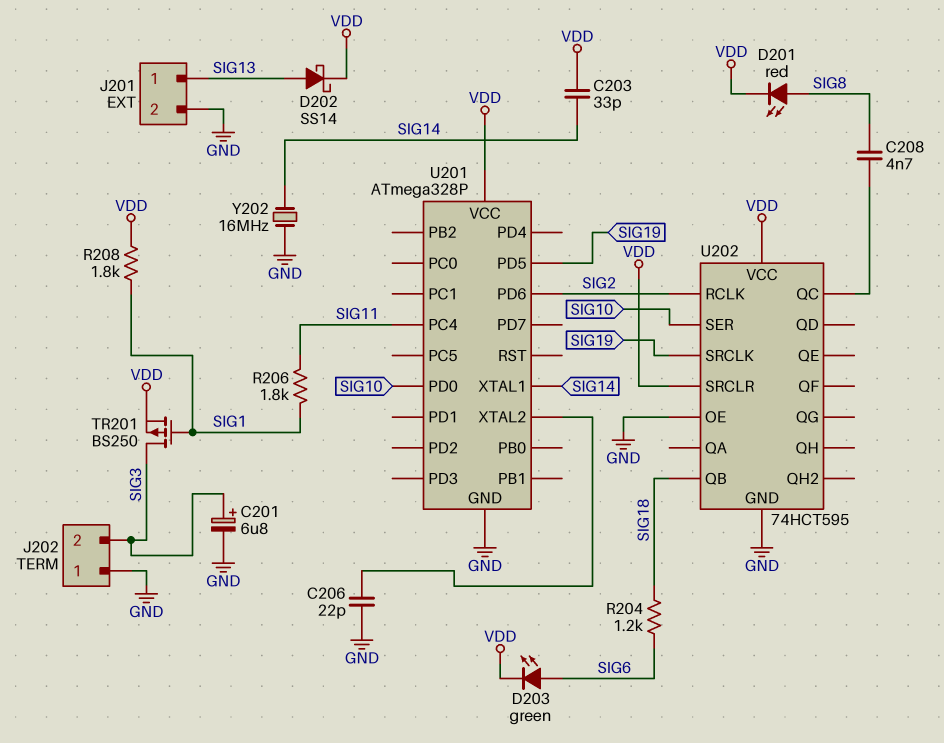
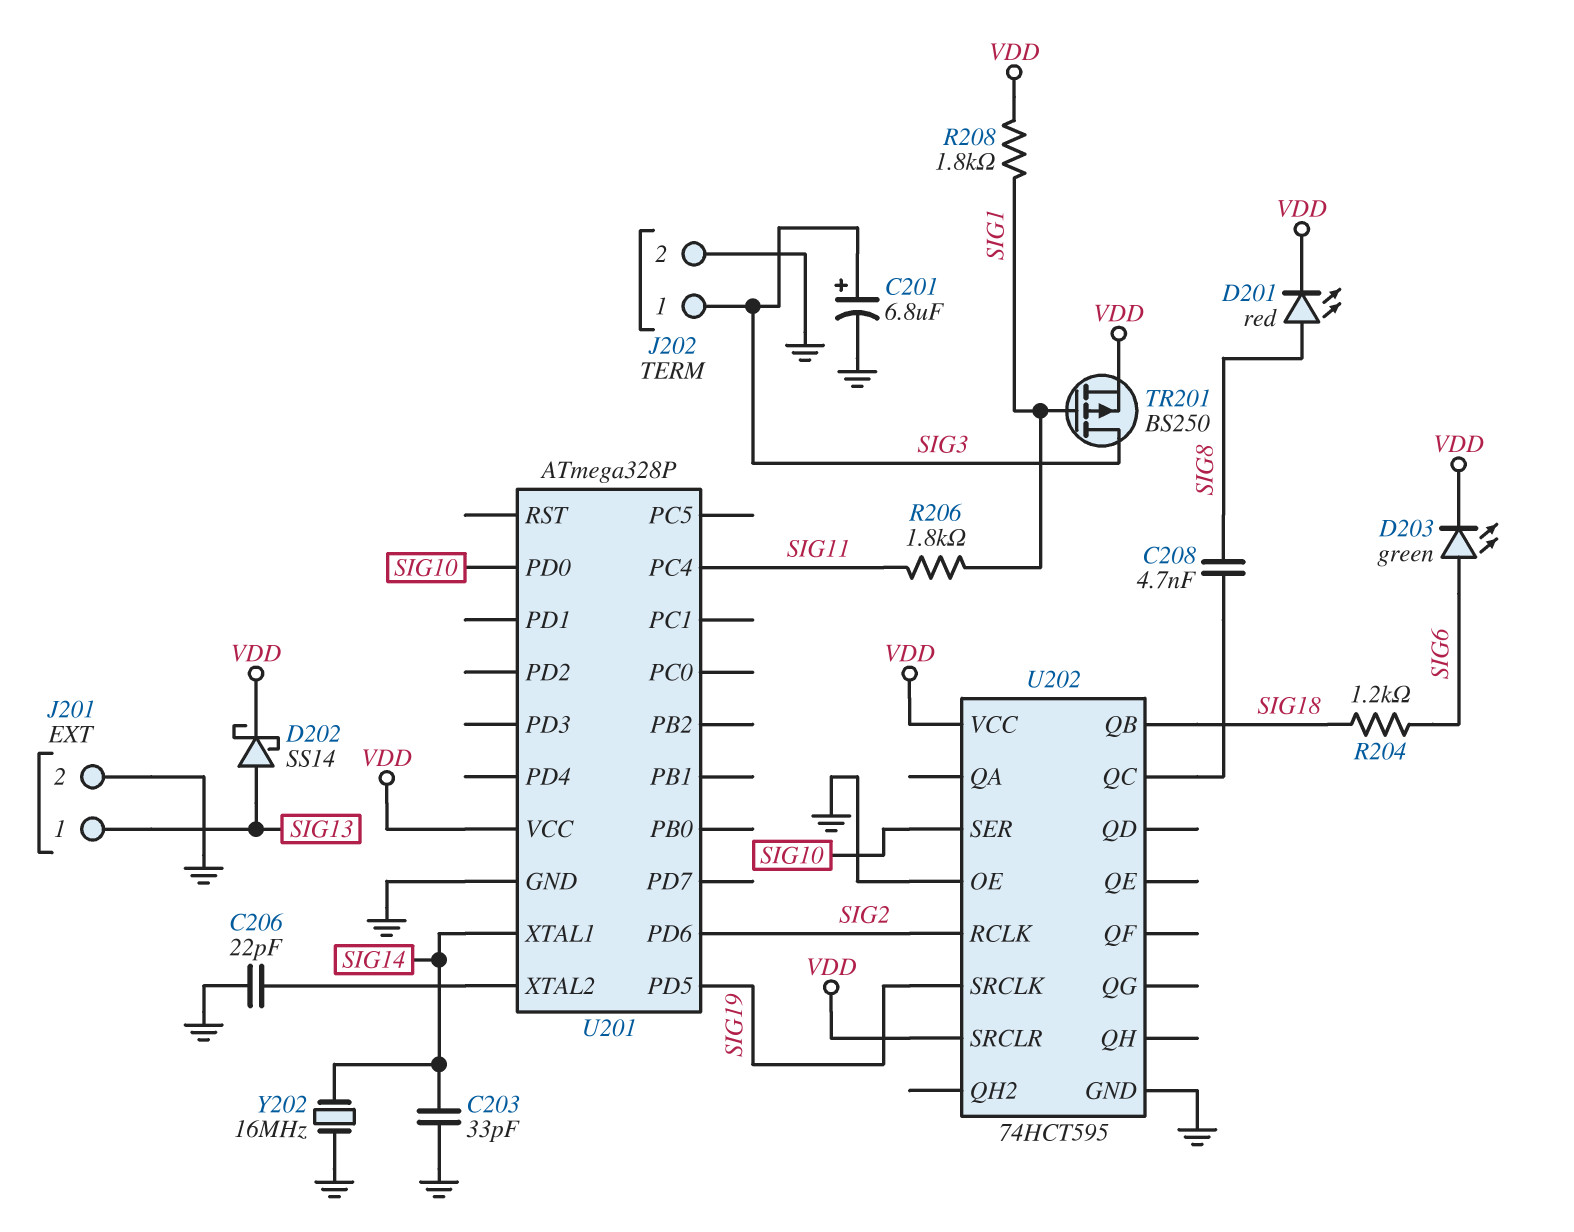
C203: 33pF (SIG14, VDD) -> 33pF (GND, SIG14)
J202 pin 1: GND -> SIG3
J202 pin 2: SIG3 -> GND

